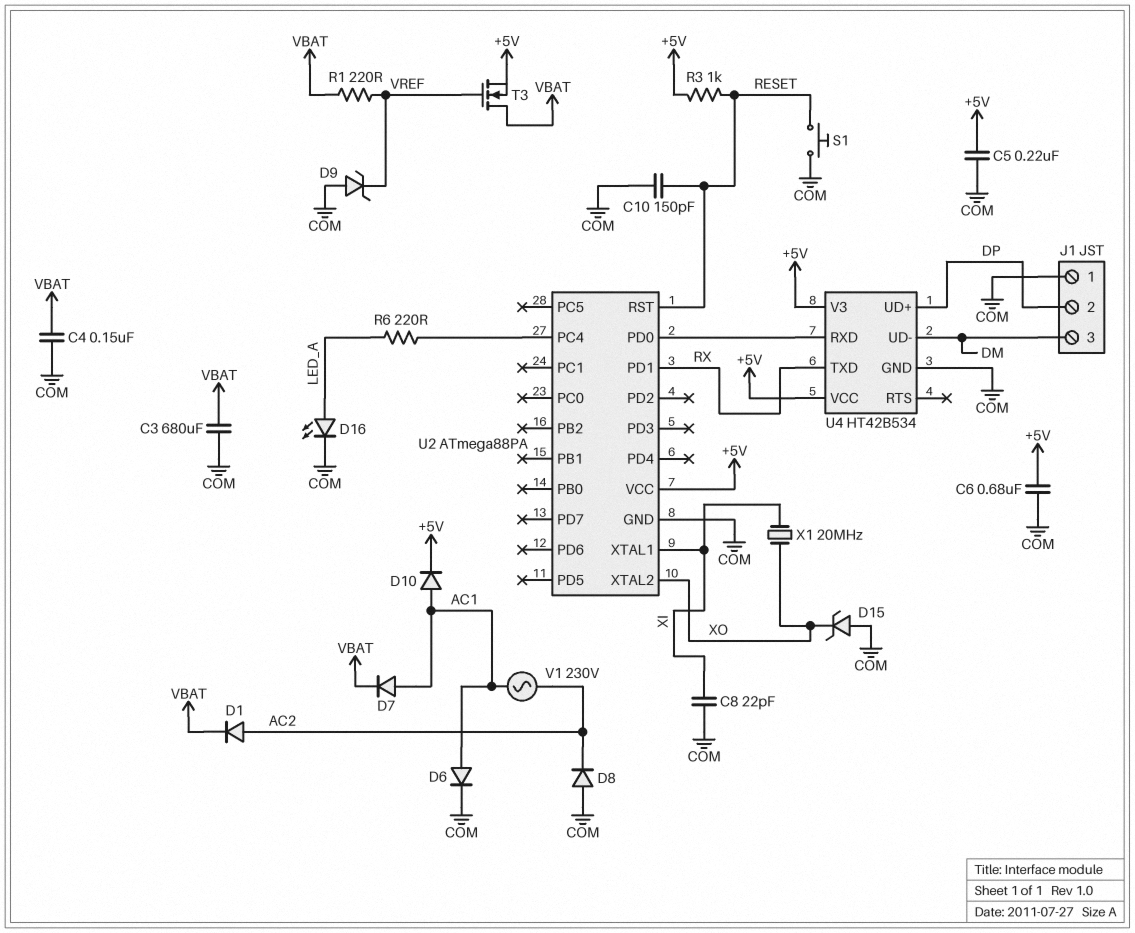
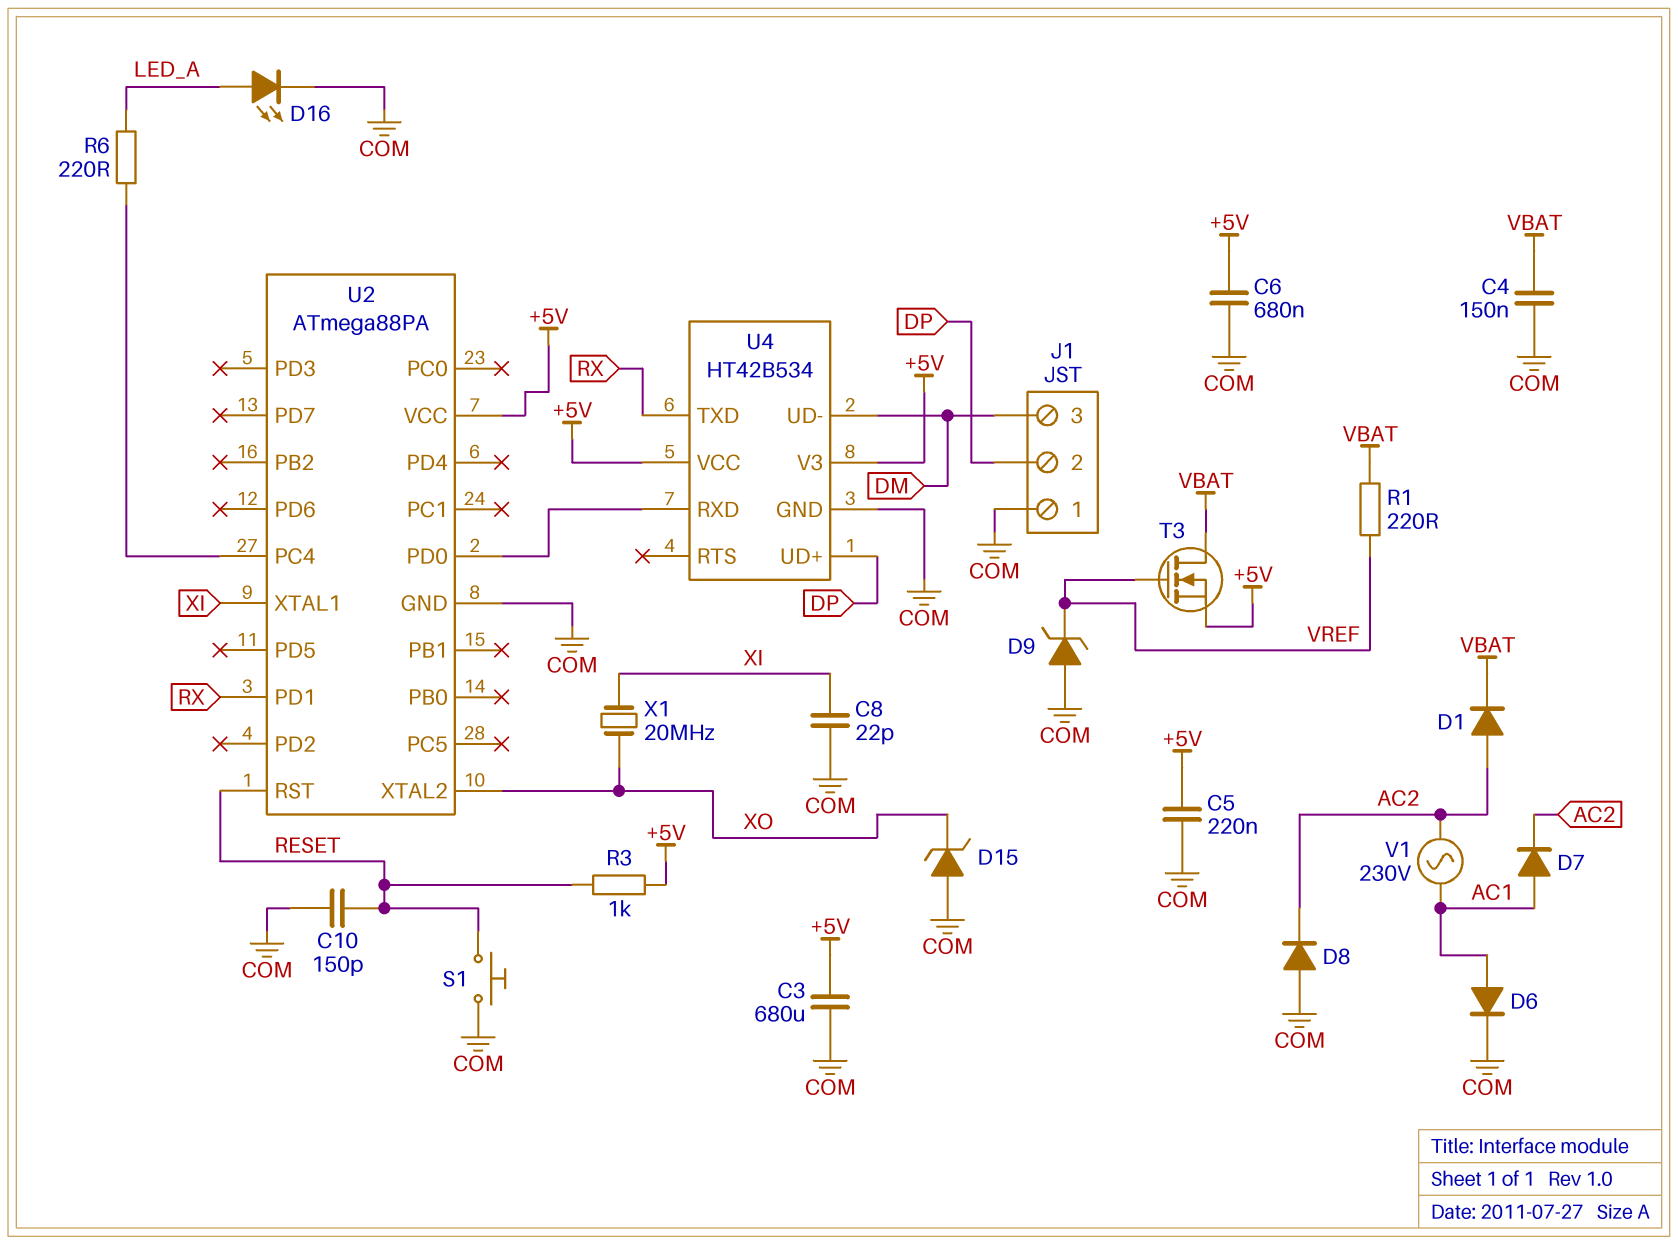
C3: 680uF (COM, VBAT) -> 680uF (+5V, COM)
D7: diode (A AC1, K VBAT) -> diode (A AC1, K AC2)
D10: diode (A AC1, K +5V) -> none

